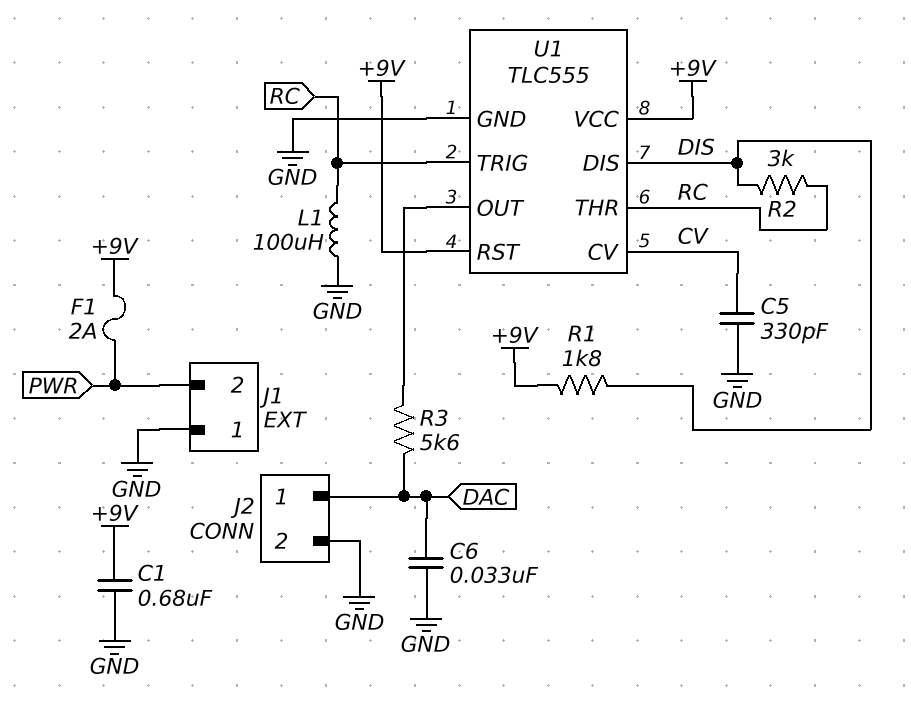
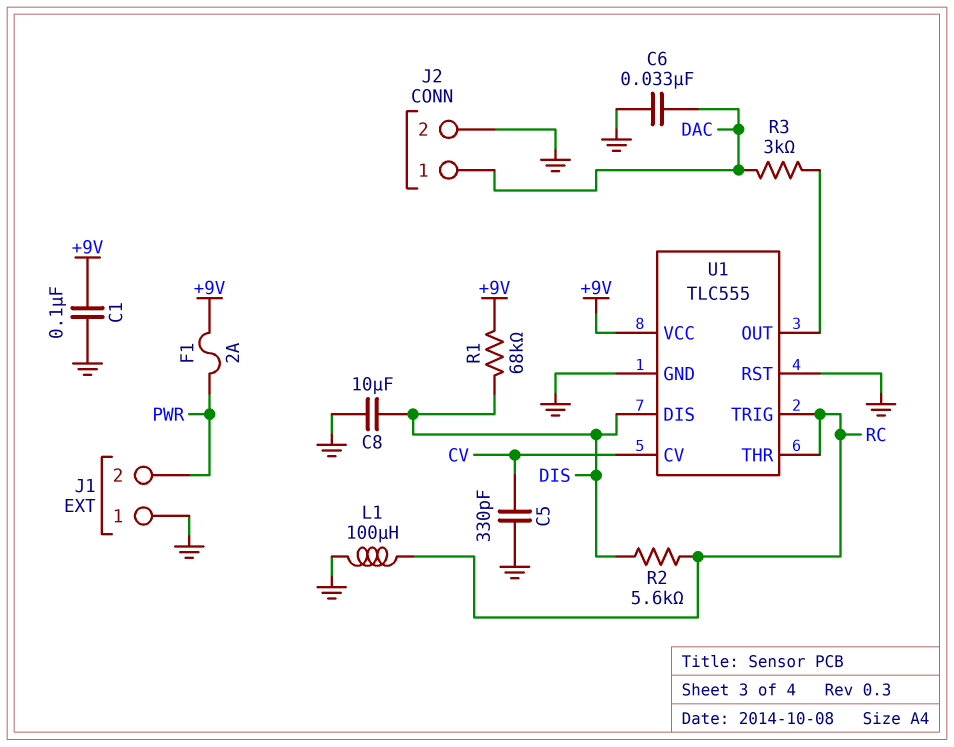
C1: 680nF (+9V, GND) -> 100nF (+9V, GND)
C8: none -> 10uF (DIS, GND)
R1: 1.8k (+9V, DIS) -> 68k (+9V, DIS)
R2: 3k (DIS, RC) -> 5.6k (DIS, RC)
R3: 5.6k (DAC, U1/OUT) -> 3k (DAC, U1/OUT)
U1 pin RST: +9V -> GND

